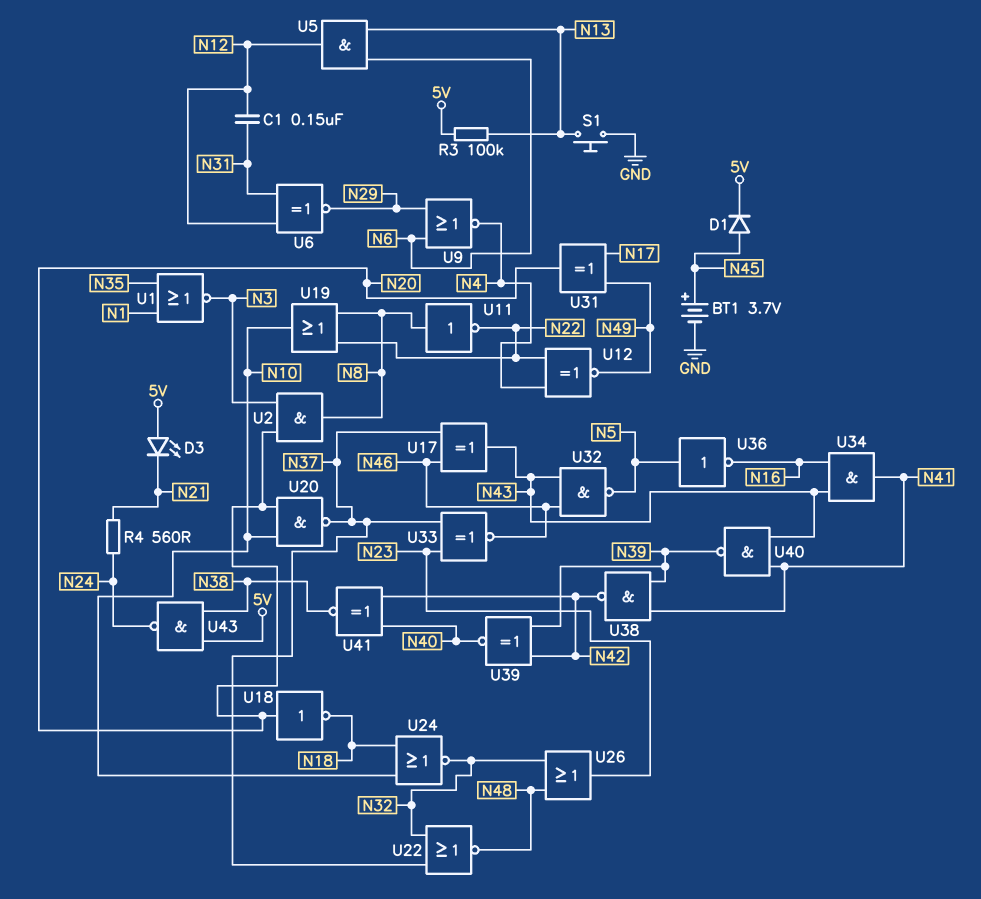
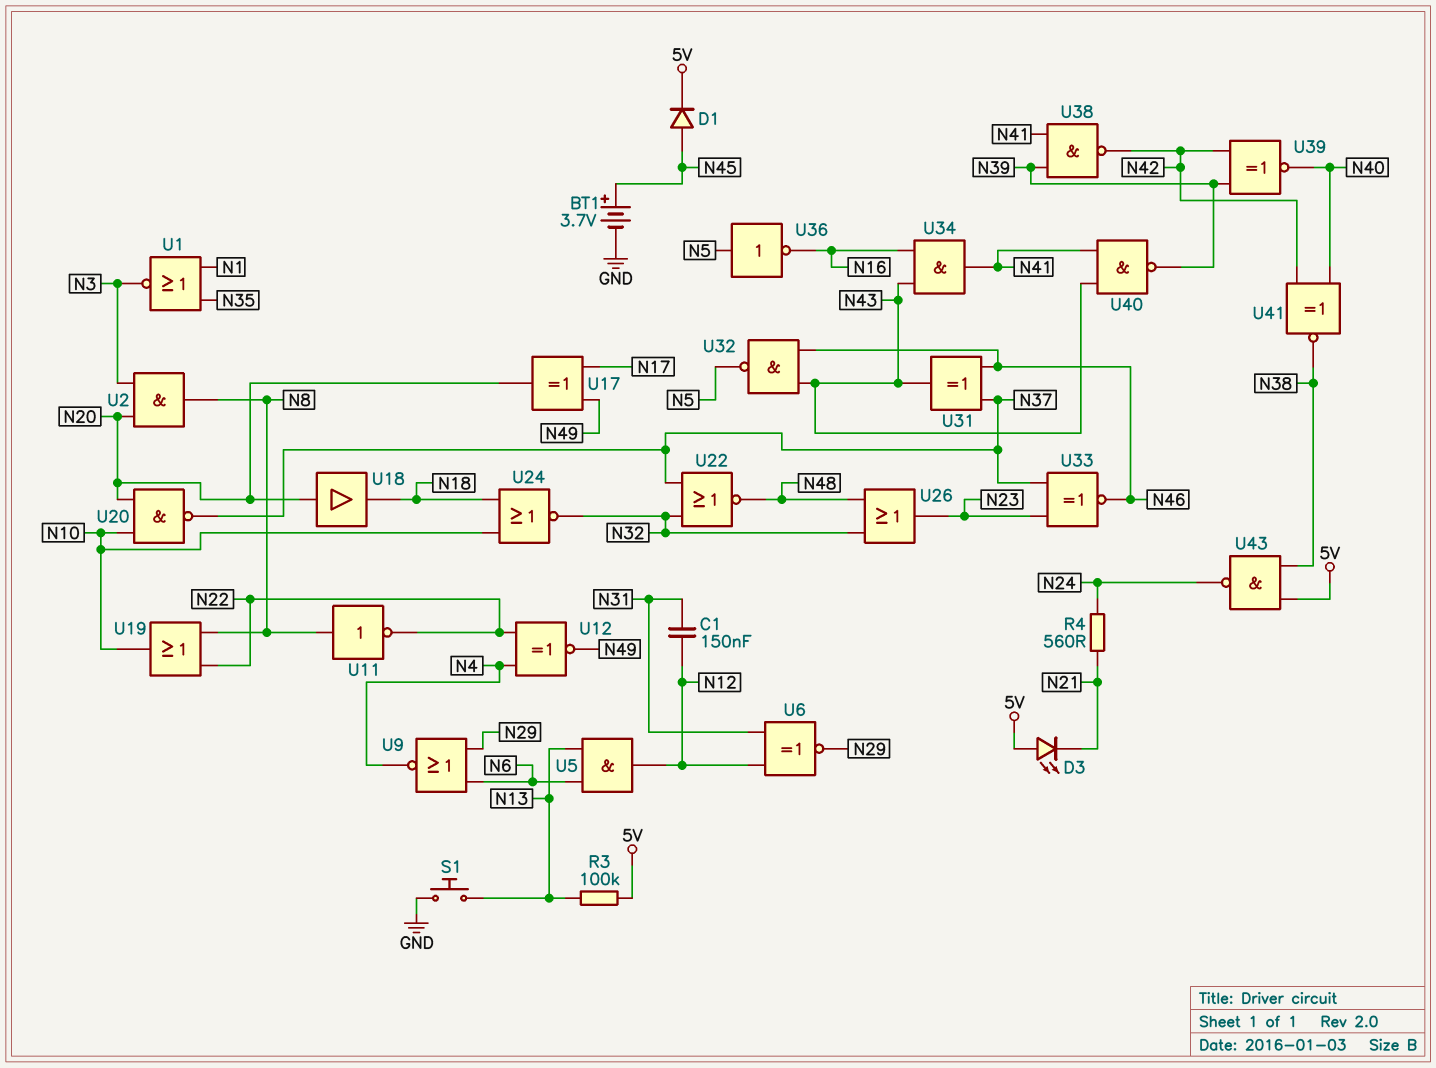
U17: XOR (in N37, in N46, out N43) -> XOR (in N17, in N49, out N20)
U18: NOT (in N20, out N18) -> buffer (in N20, out N18)
U31: XOR (in N17, in N49, out N20) -> XOR (in N37, in N46, out N43)

